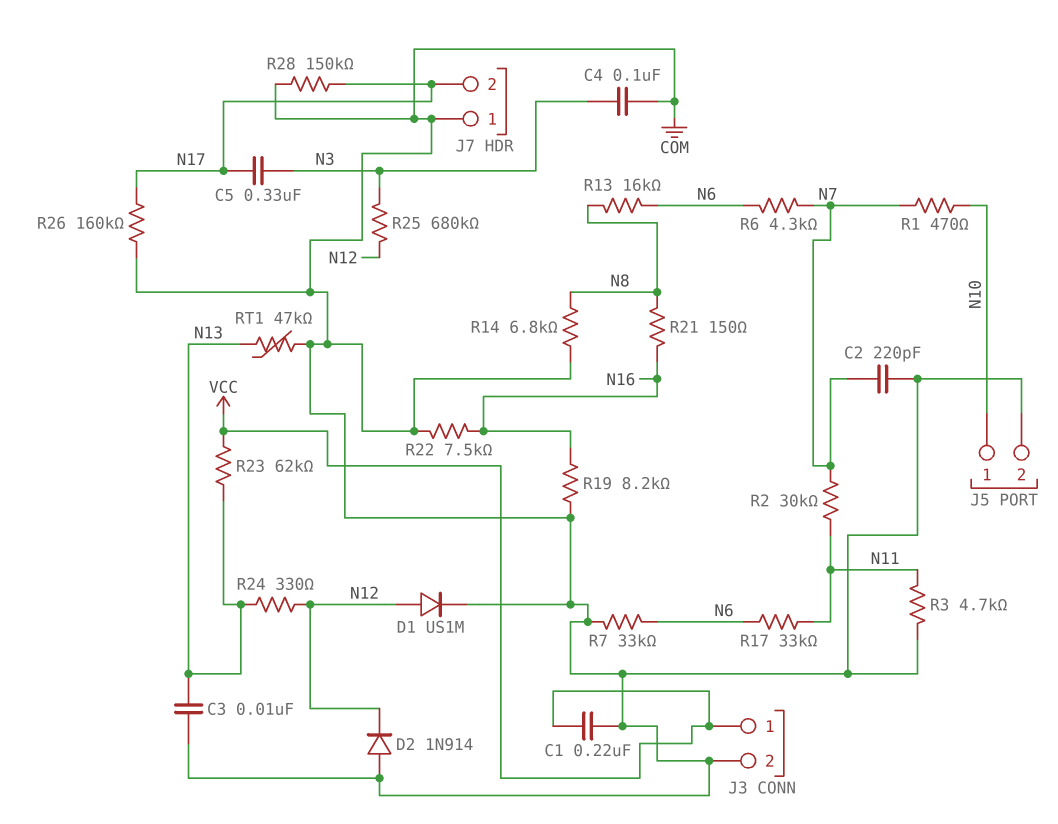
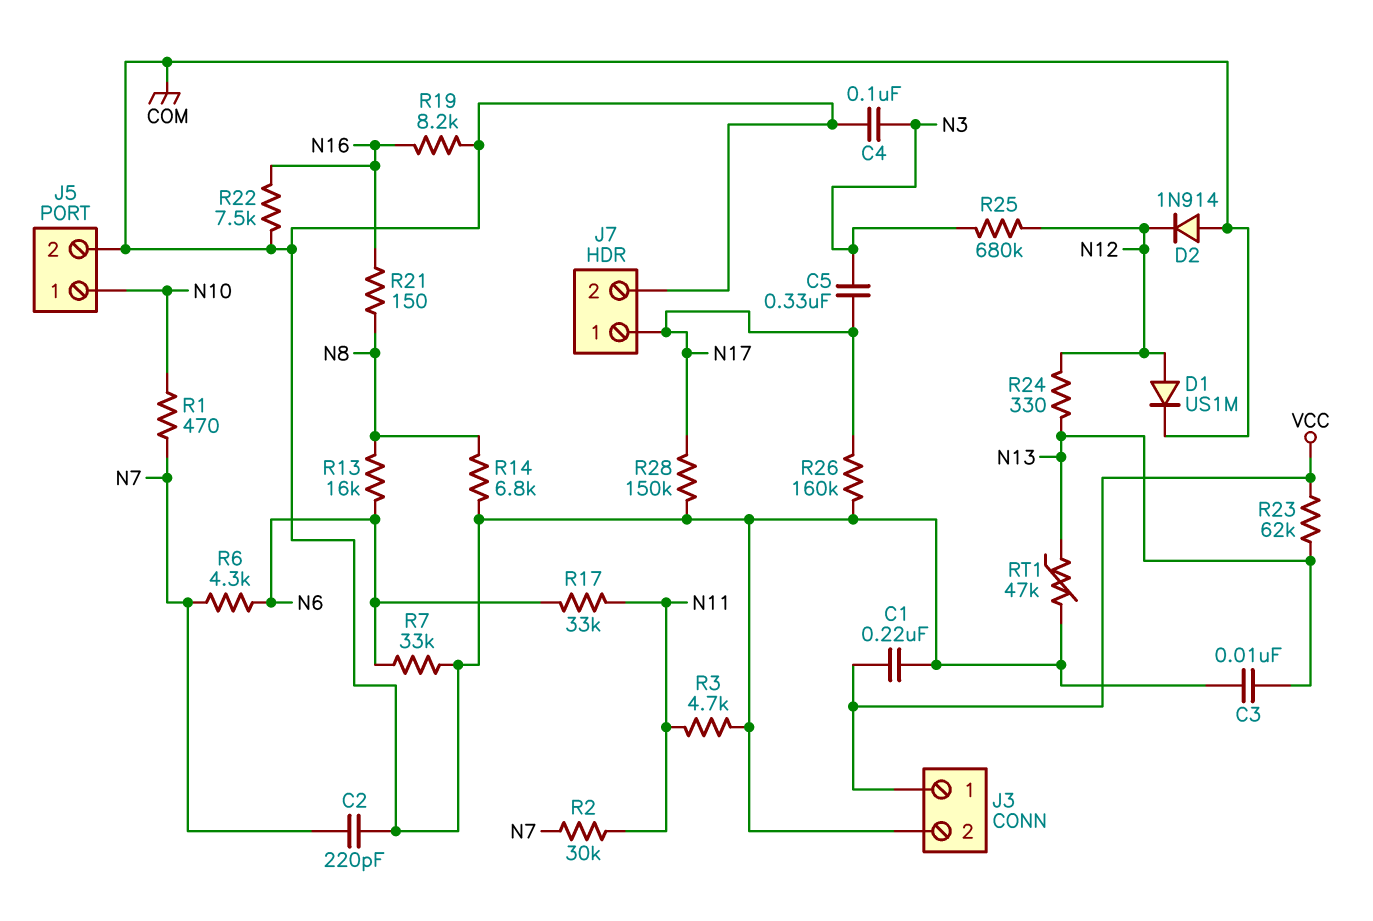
J7 pin 1: COM -> N17
J7 pin 2: N17 -> COM

